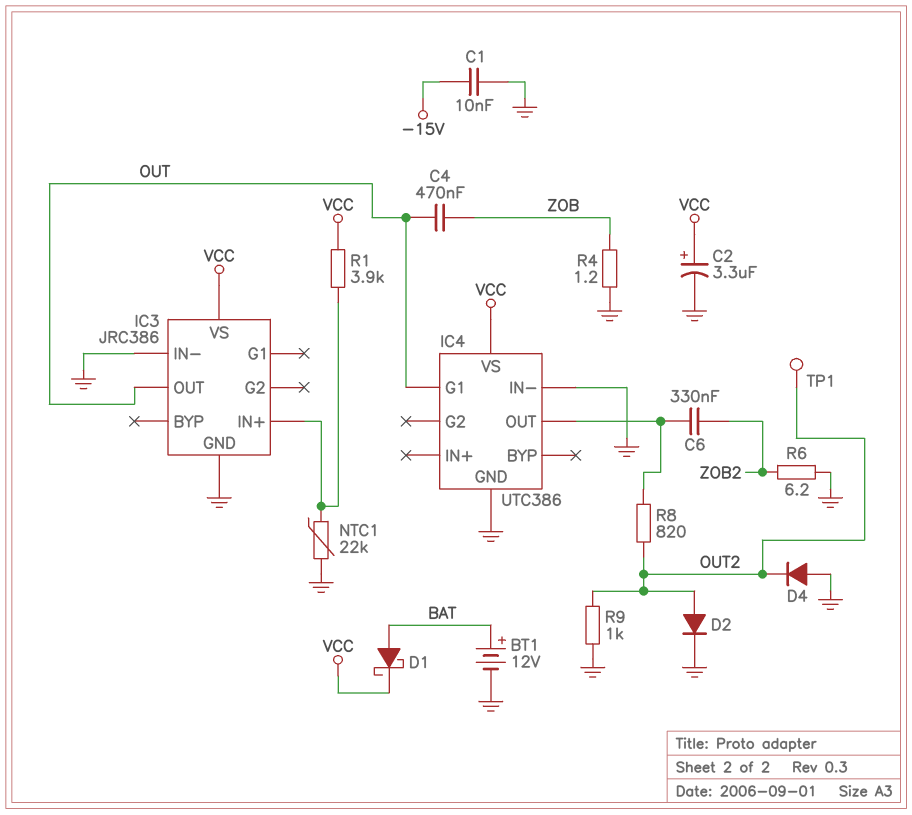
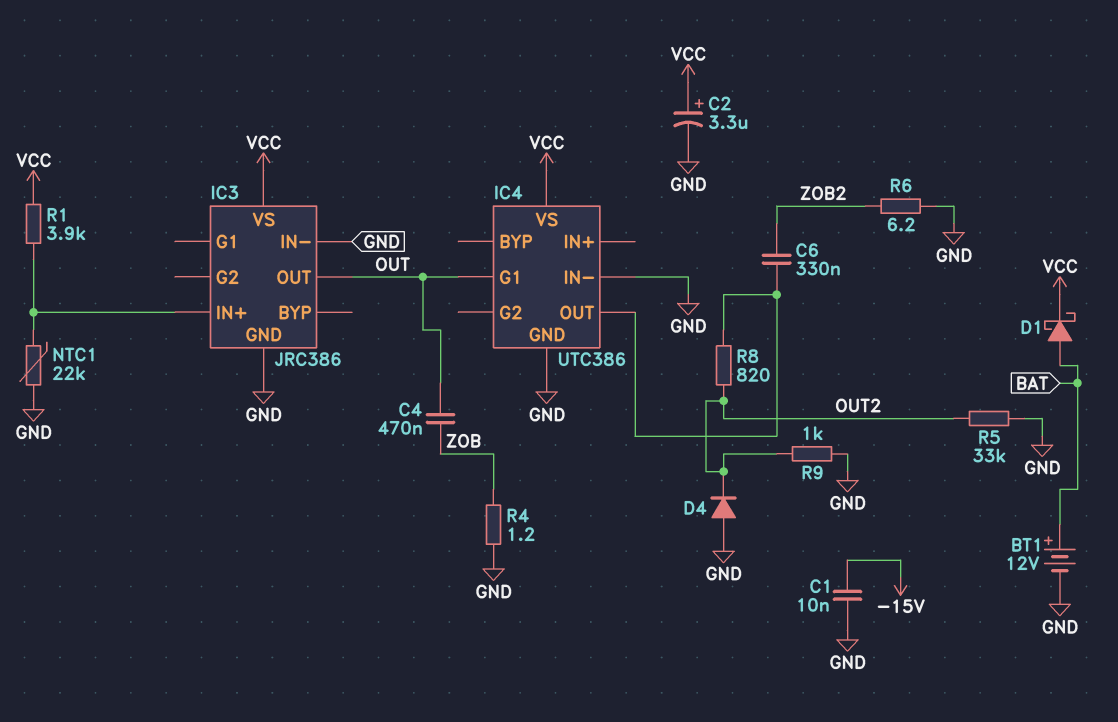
D2: diode (A OUT2, K GND) -> none
R5: none -> 33k (GND, OUT2)
TP1: test point (OUT2) -> none

